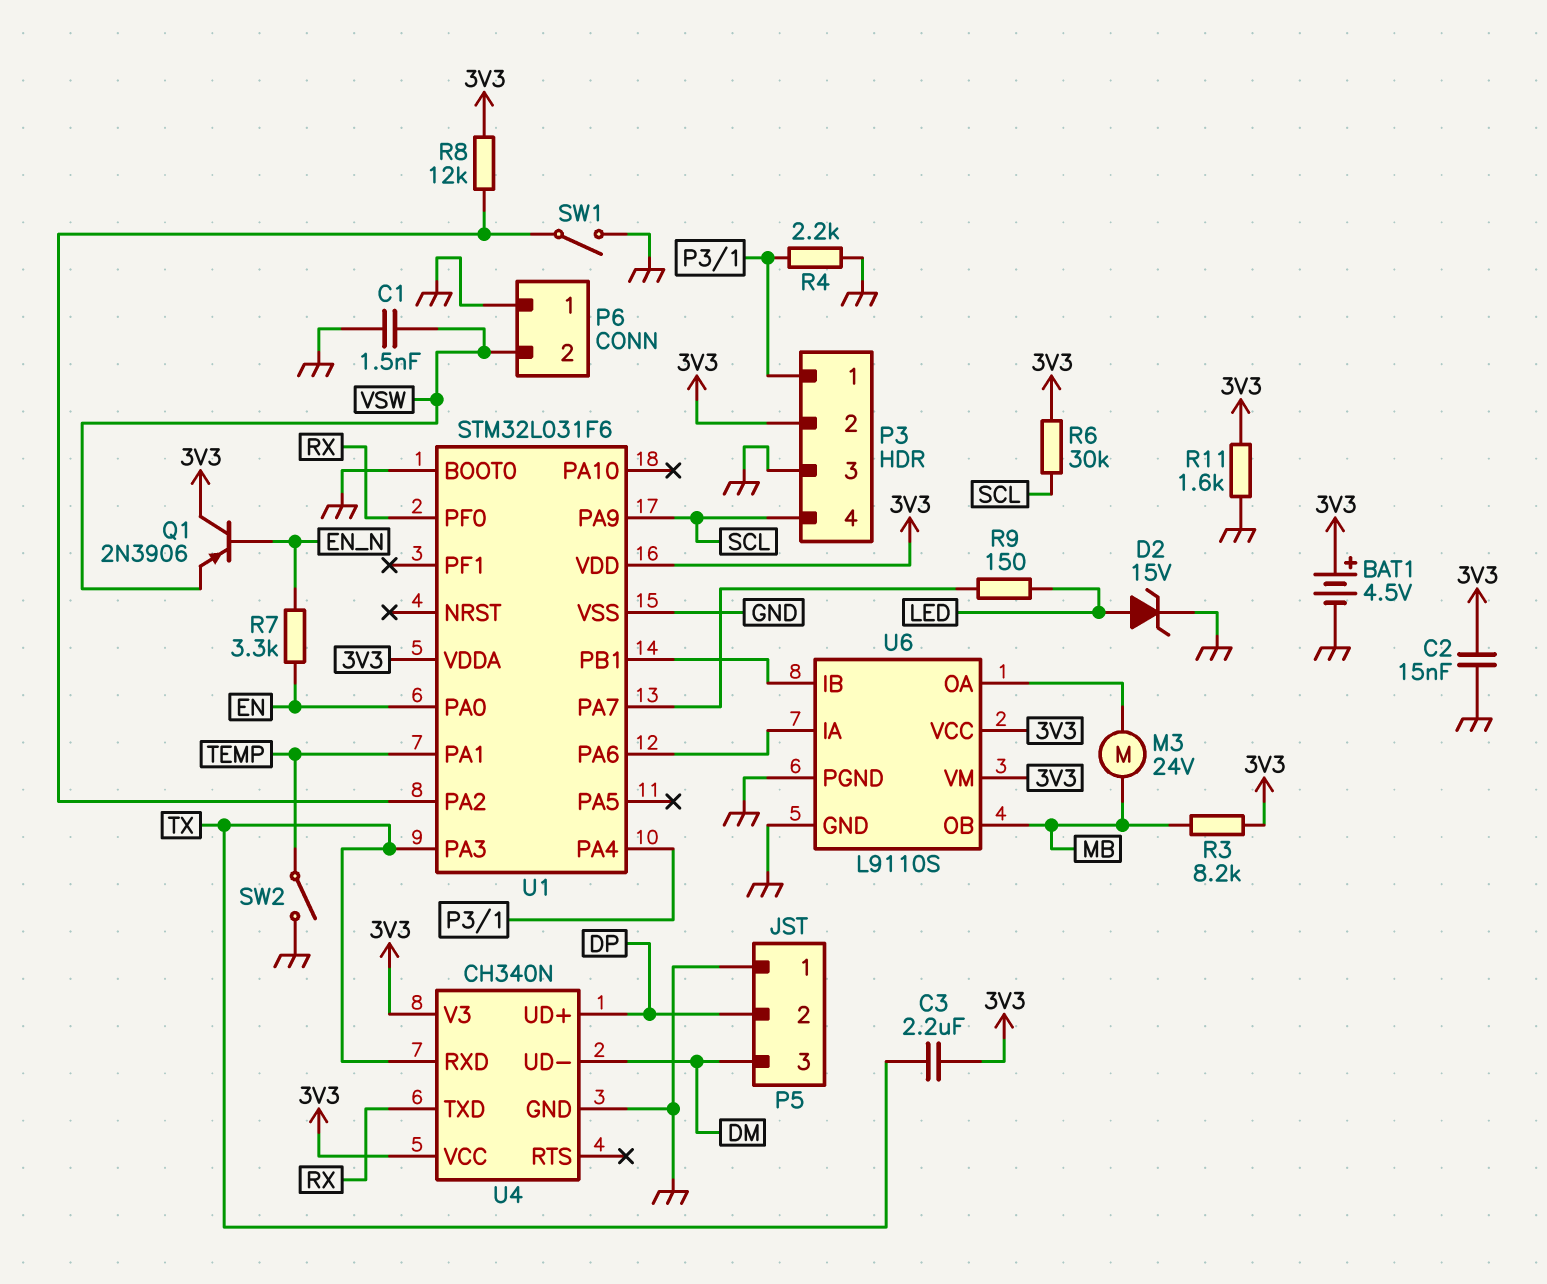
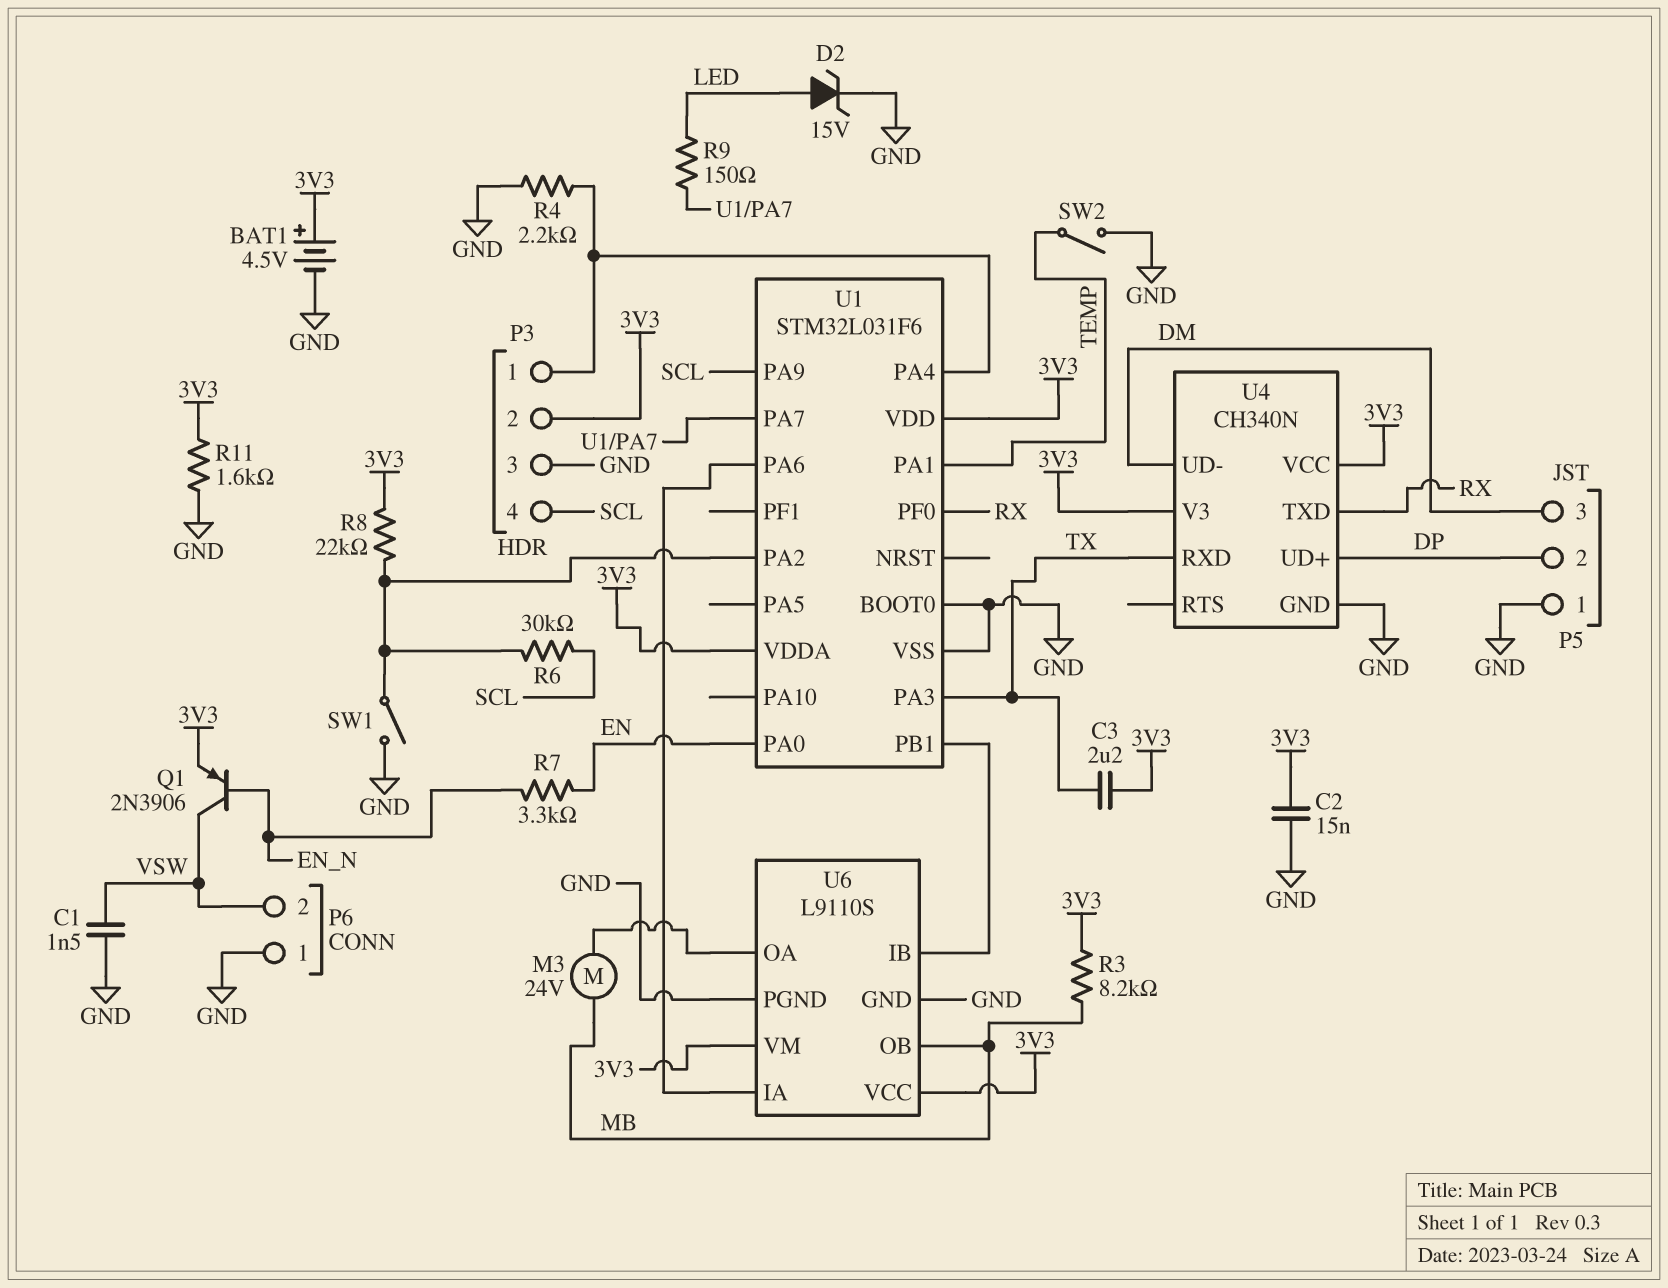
Q1: PNP 2N3906 (B EN_N, C 3V3, E VSW) -> PNP 2N3906 (B EN_N, C VSW, E 3V3)
R6: 30k (3V3, SCL) -> 30k (SCL, U1/PA2)
R8: 12k (3V3, U1/PA2) -> 22k (3V3, U1/PA2)

